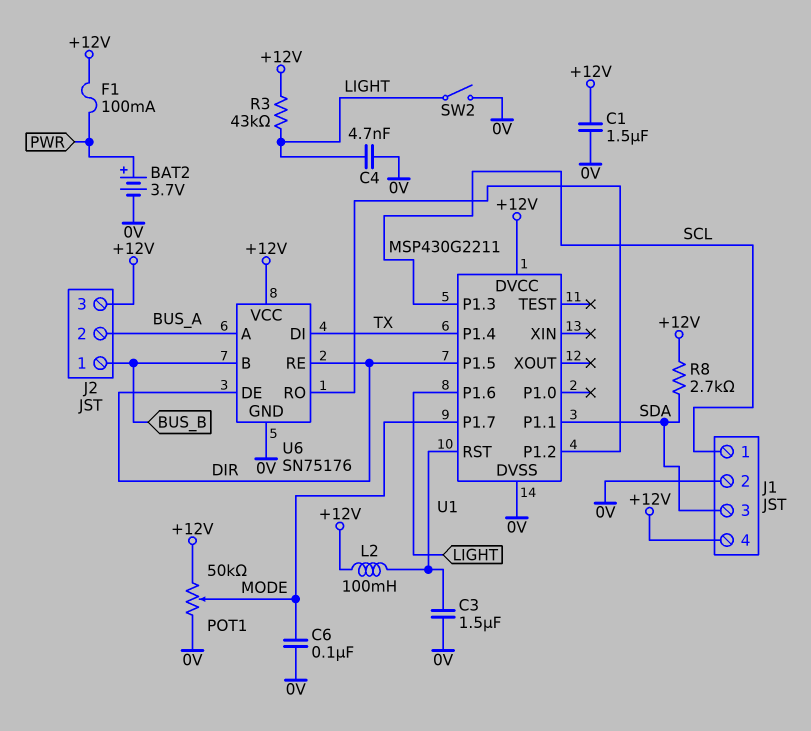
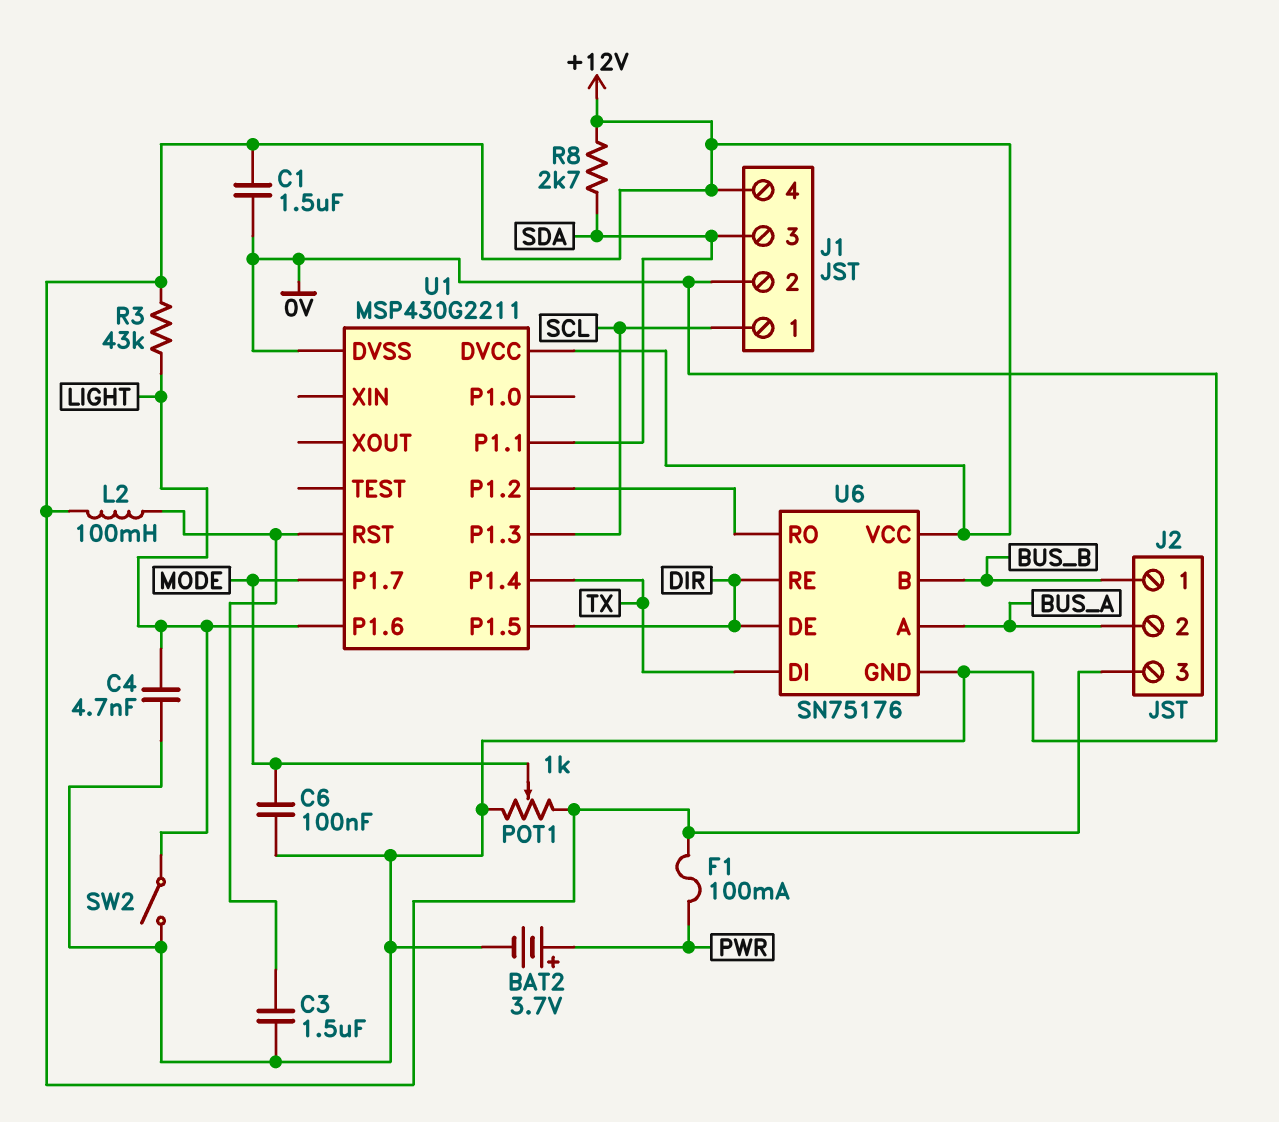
POT1: 50k (+12V, 0V, wiper MODE) -> 1k (+12V, 0V, wiper MODE)

